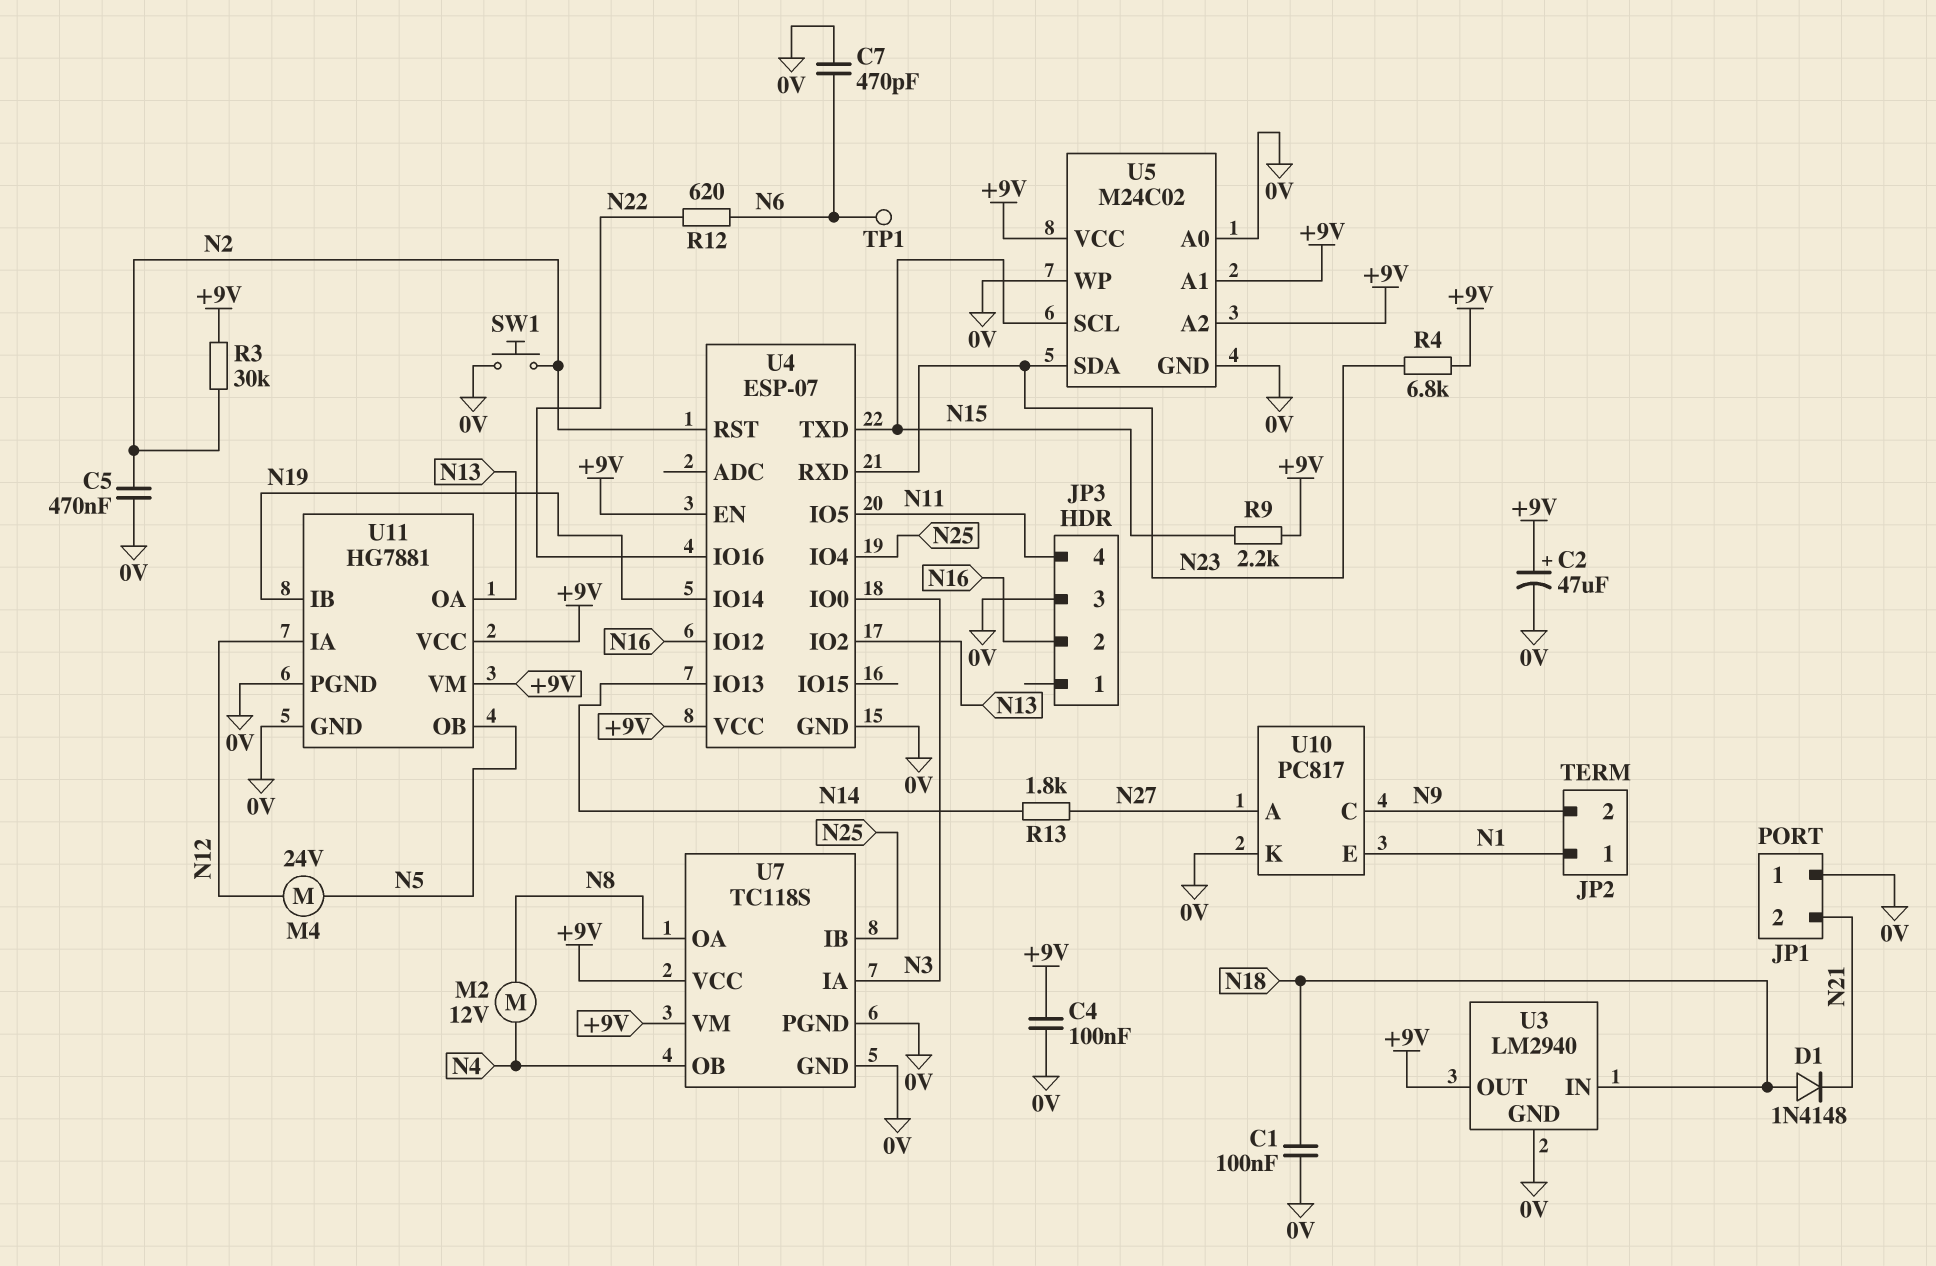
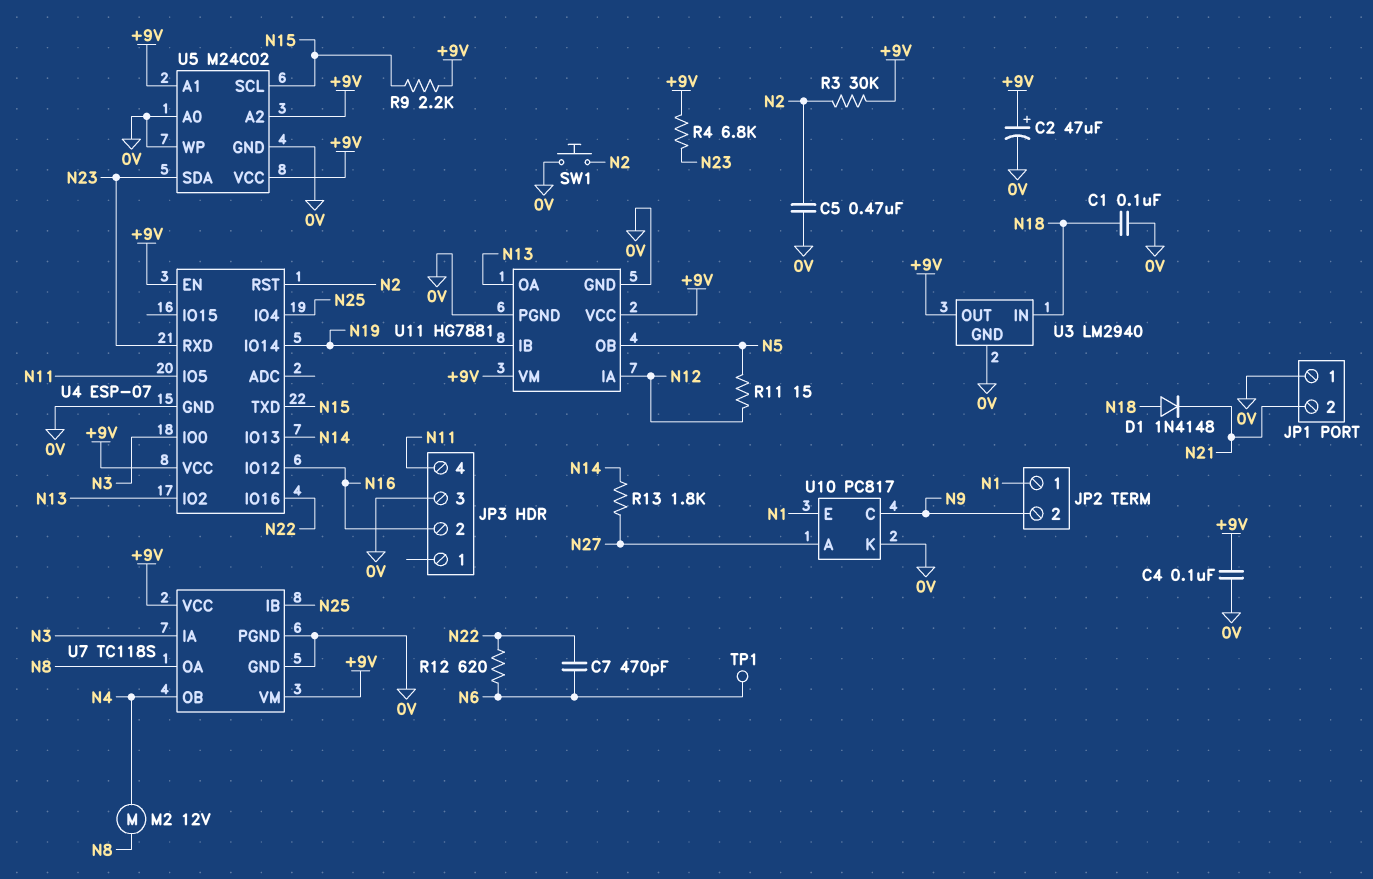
C7: 470pF (0V, N6) -> 470pF (N6, N22)
M4: motor 24V (N5, N12) -> none
R11: none -> 15 (N5, N12)

